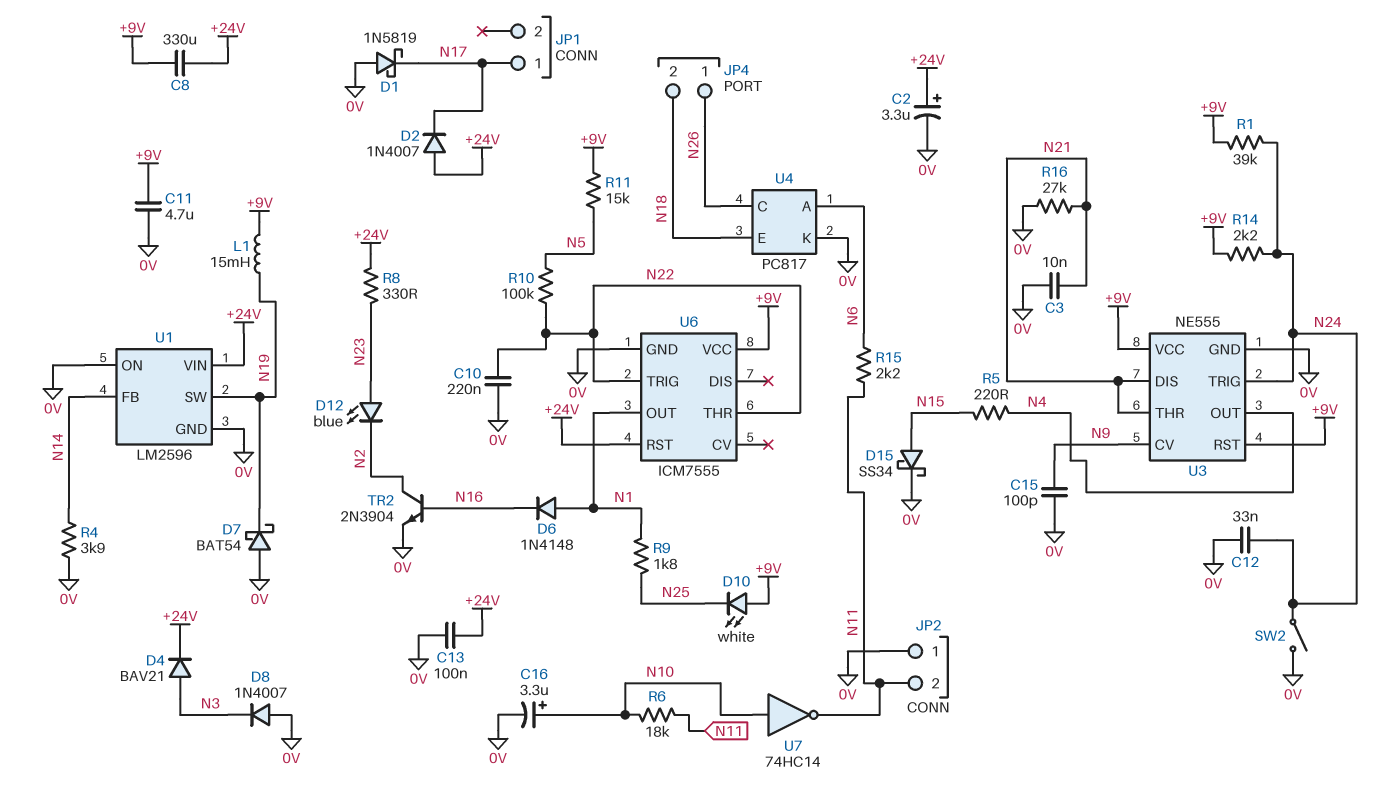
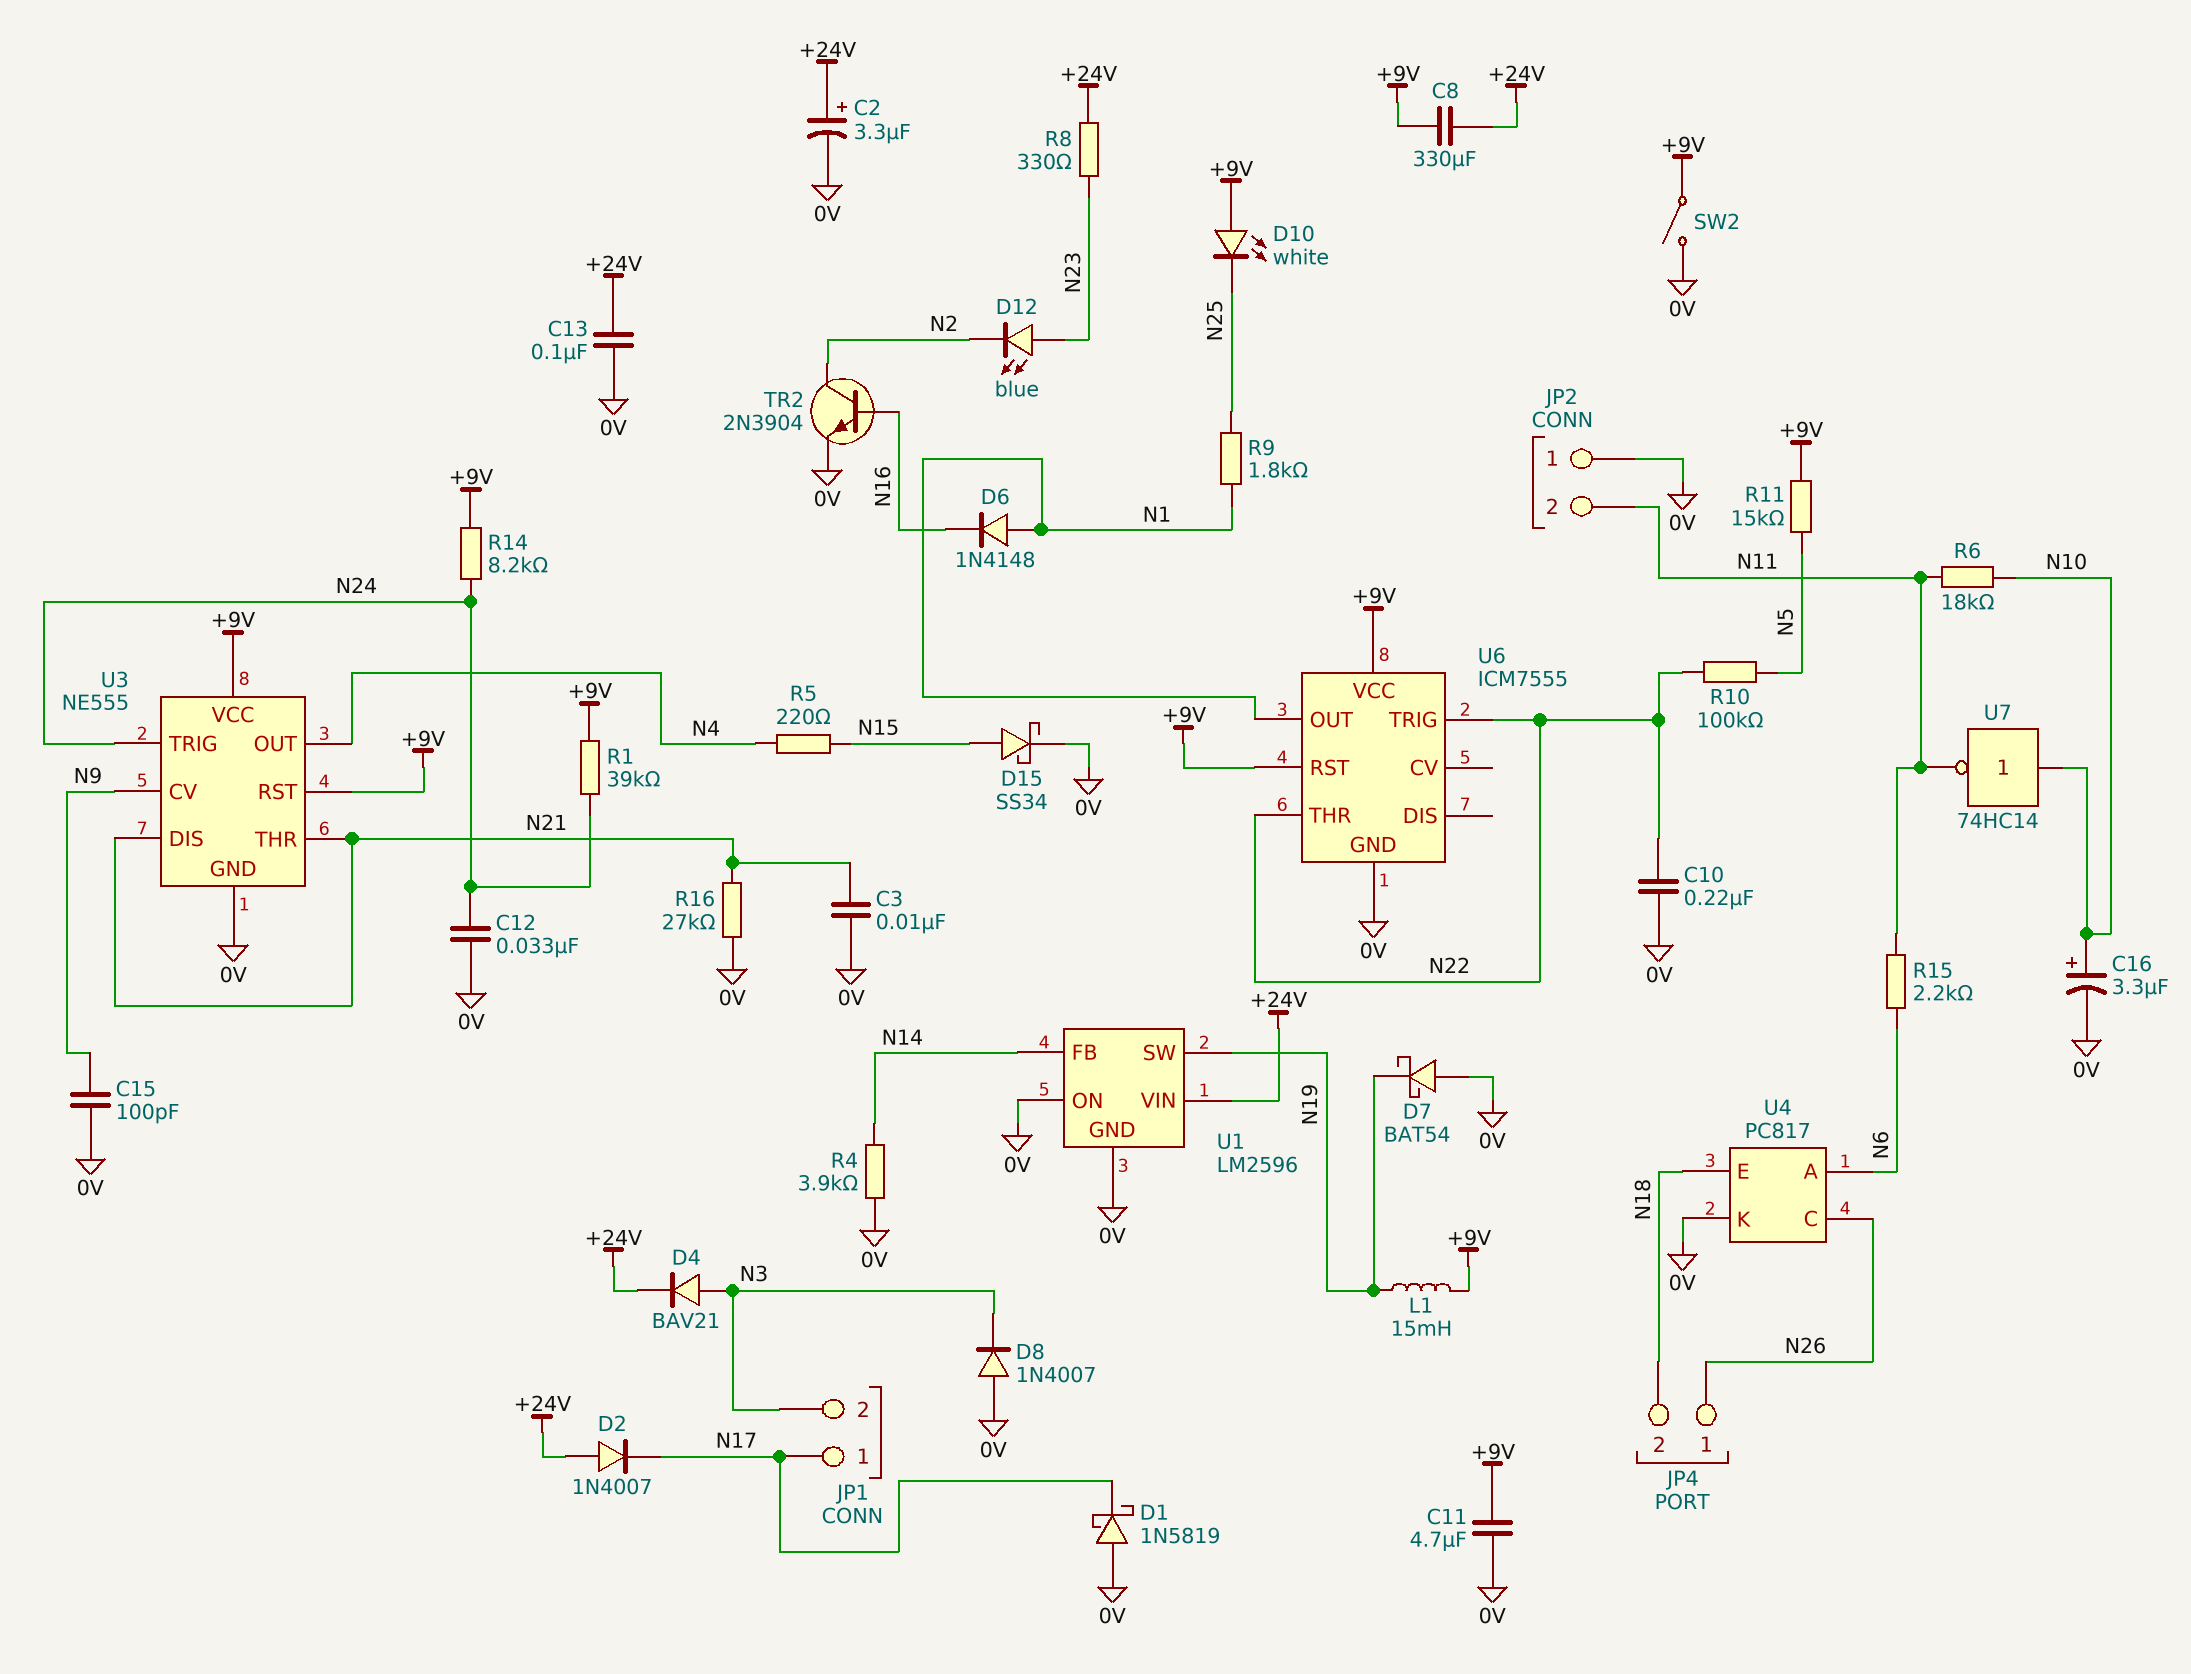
JP1 pin 2: none -> N3
R14: 2.2k (+9V, N24) -> 8.2k (+9V, N24)
SW2: switch (0V, N24) -> switch (+9V, 0V)
U6 pin RST: +24V -> +9V

